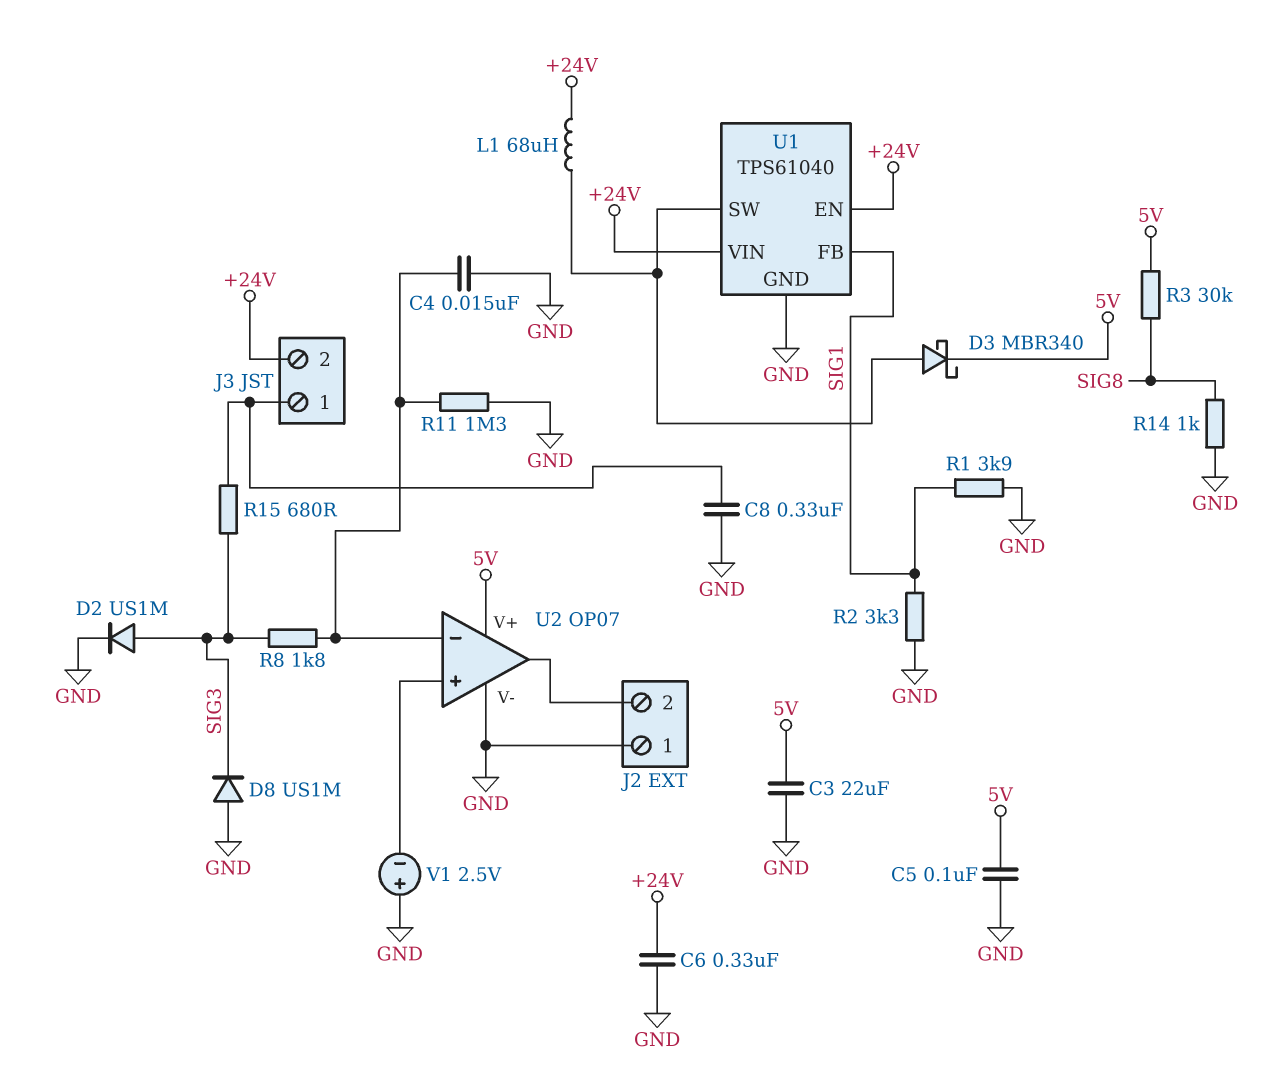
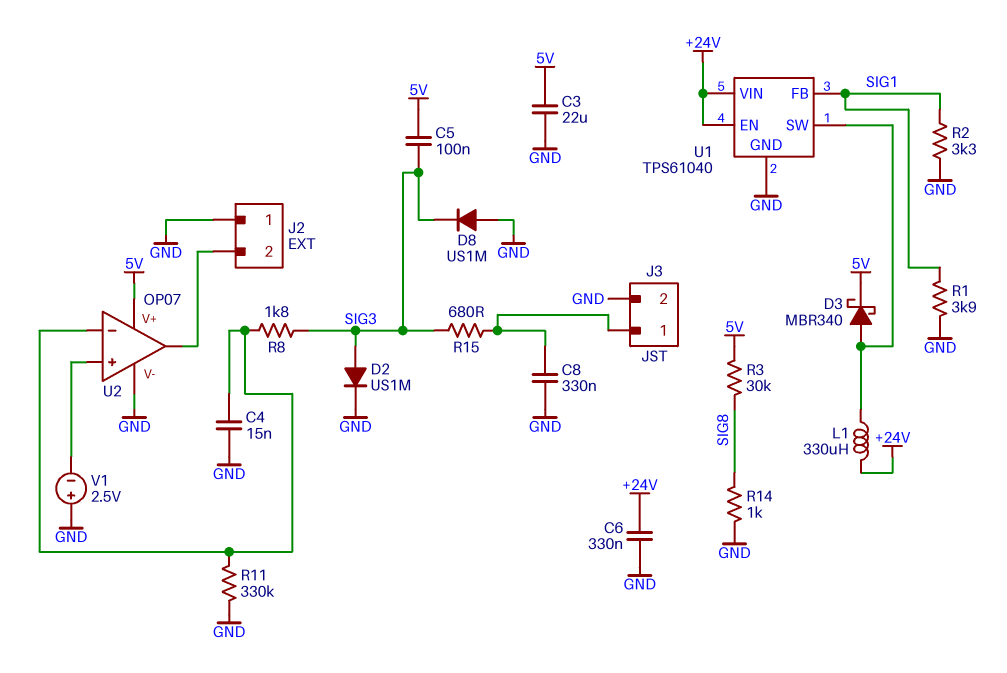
C5: 100nF (5V, GND) -> 100nF (5V, SIG3)
J3 pin 2: +24V -> GND
L1: 68uH (+24V, U1/SW) -> 330uH (+24V, U1/SW)
R11: 1.3M (GND, U2/in-) -> 330k (GND, U2/in-)

